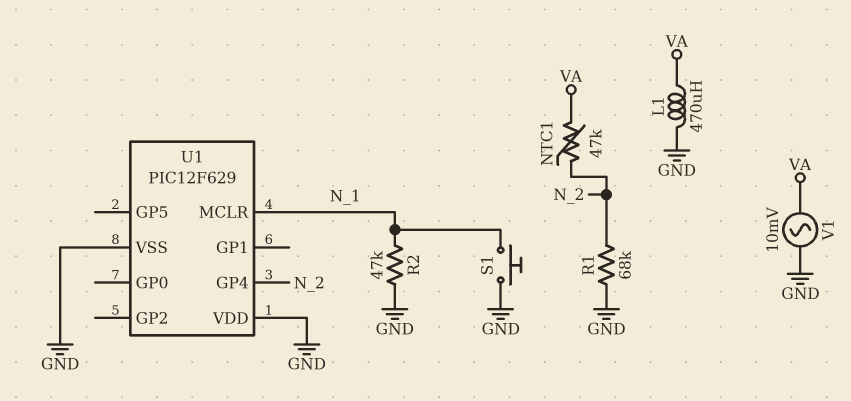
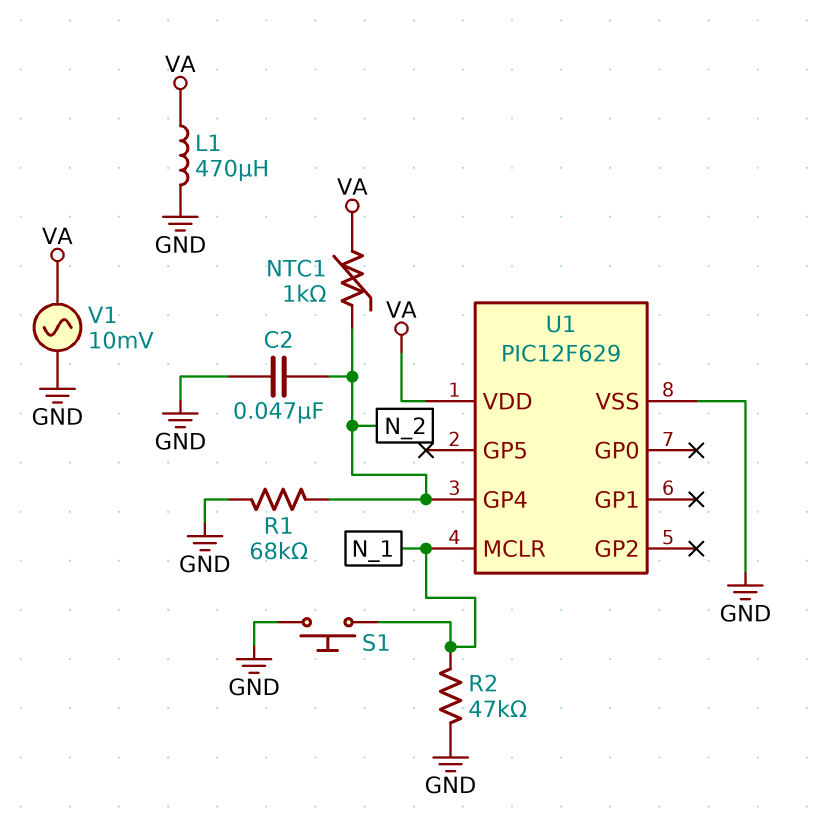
C2: none -> 47nF (GND, N_2)
NTC1: 47k (N_2, VA) -> 1k (N_2, VA)
U1 pin VDD: GND -> VA

